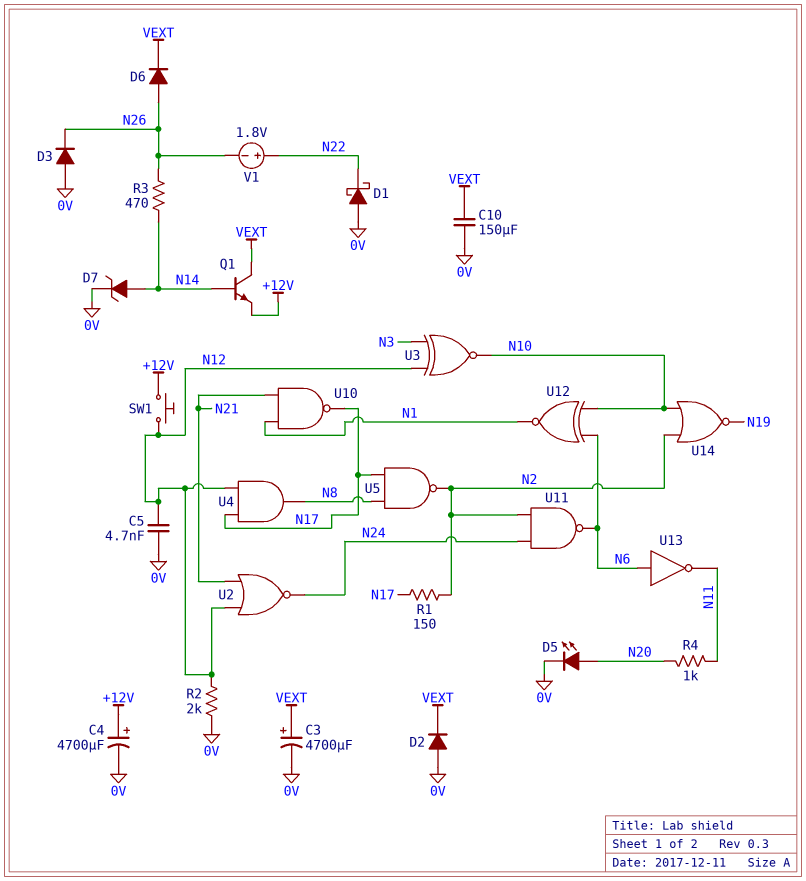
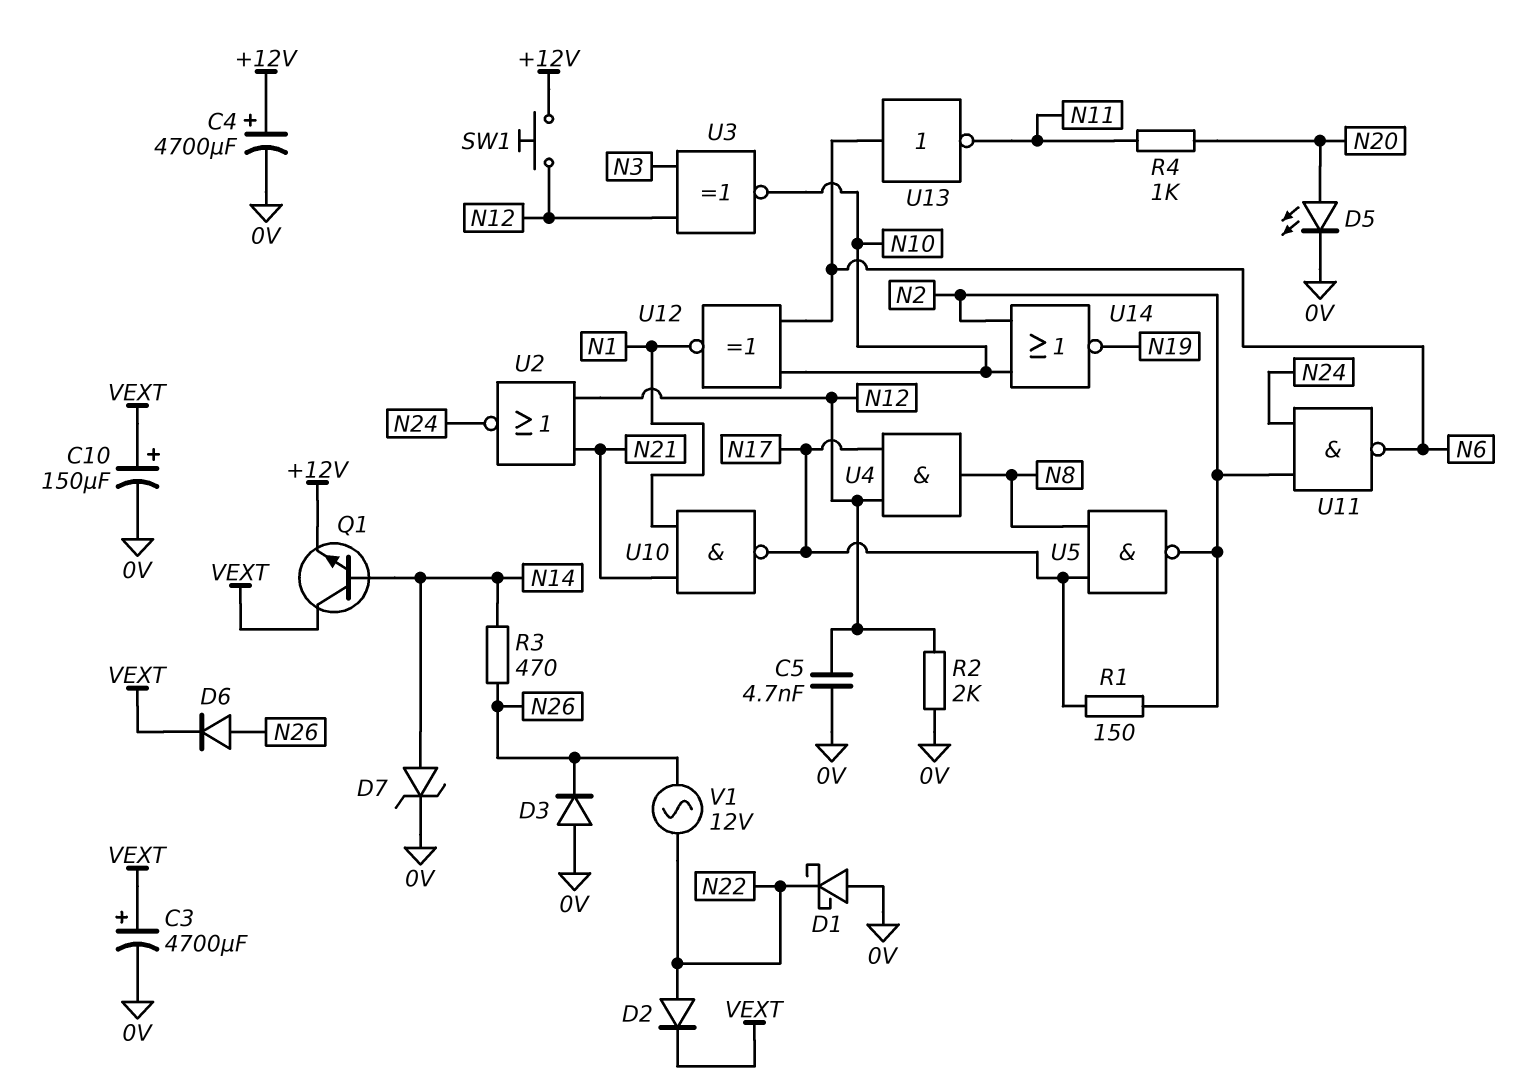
C10: 150uF (0V, VEXT) -> 150uF (plus VEXT, minus 0V)
D2: diode (A 0V, K VEXT) -> diode (A N22, K VEXT)
V1: 1.8V (plus N22, minus N26) -> AC 12V (N22, N26)

